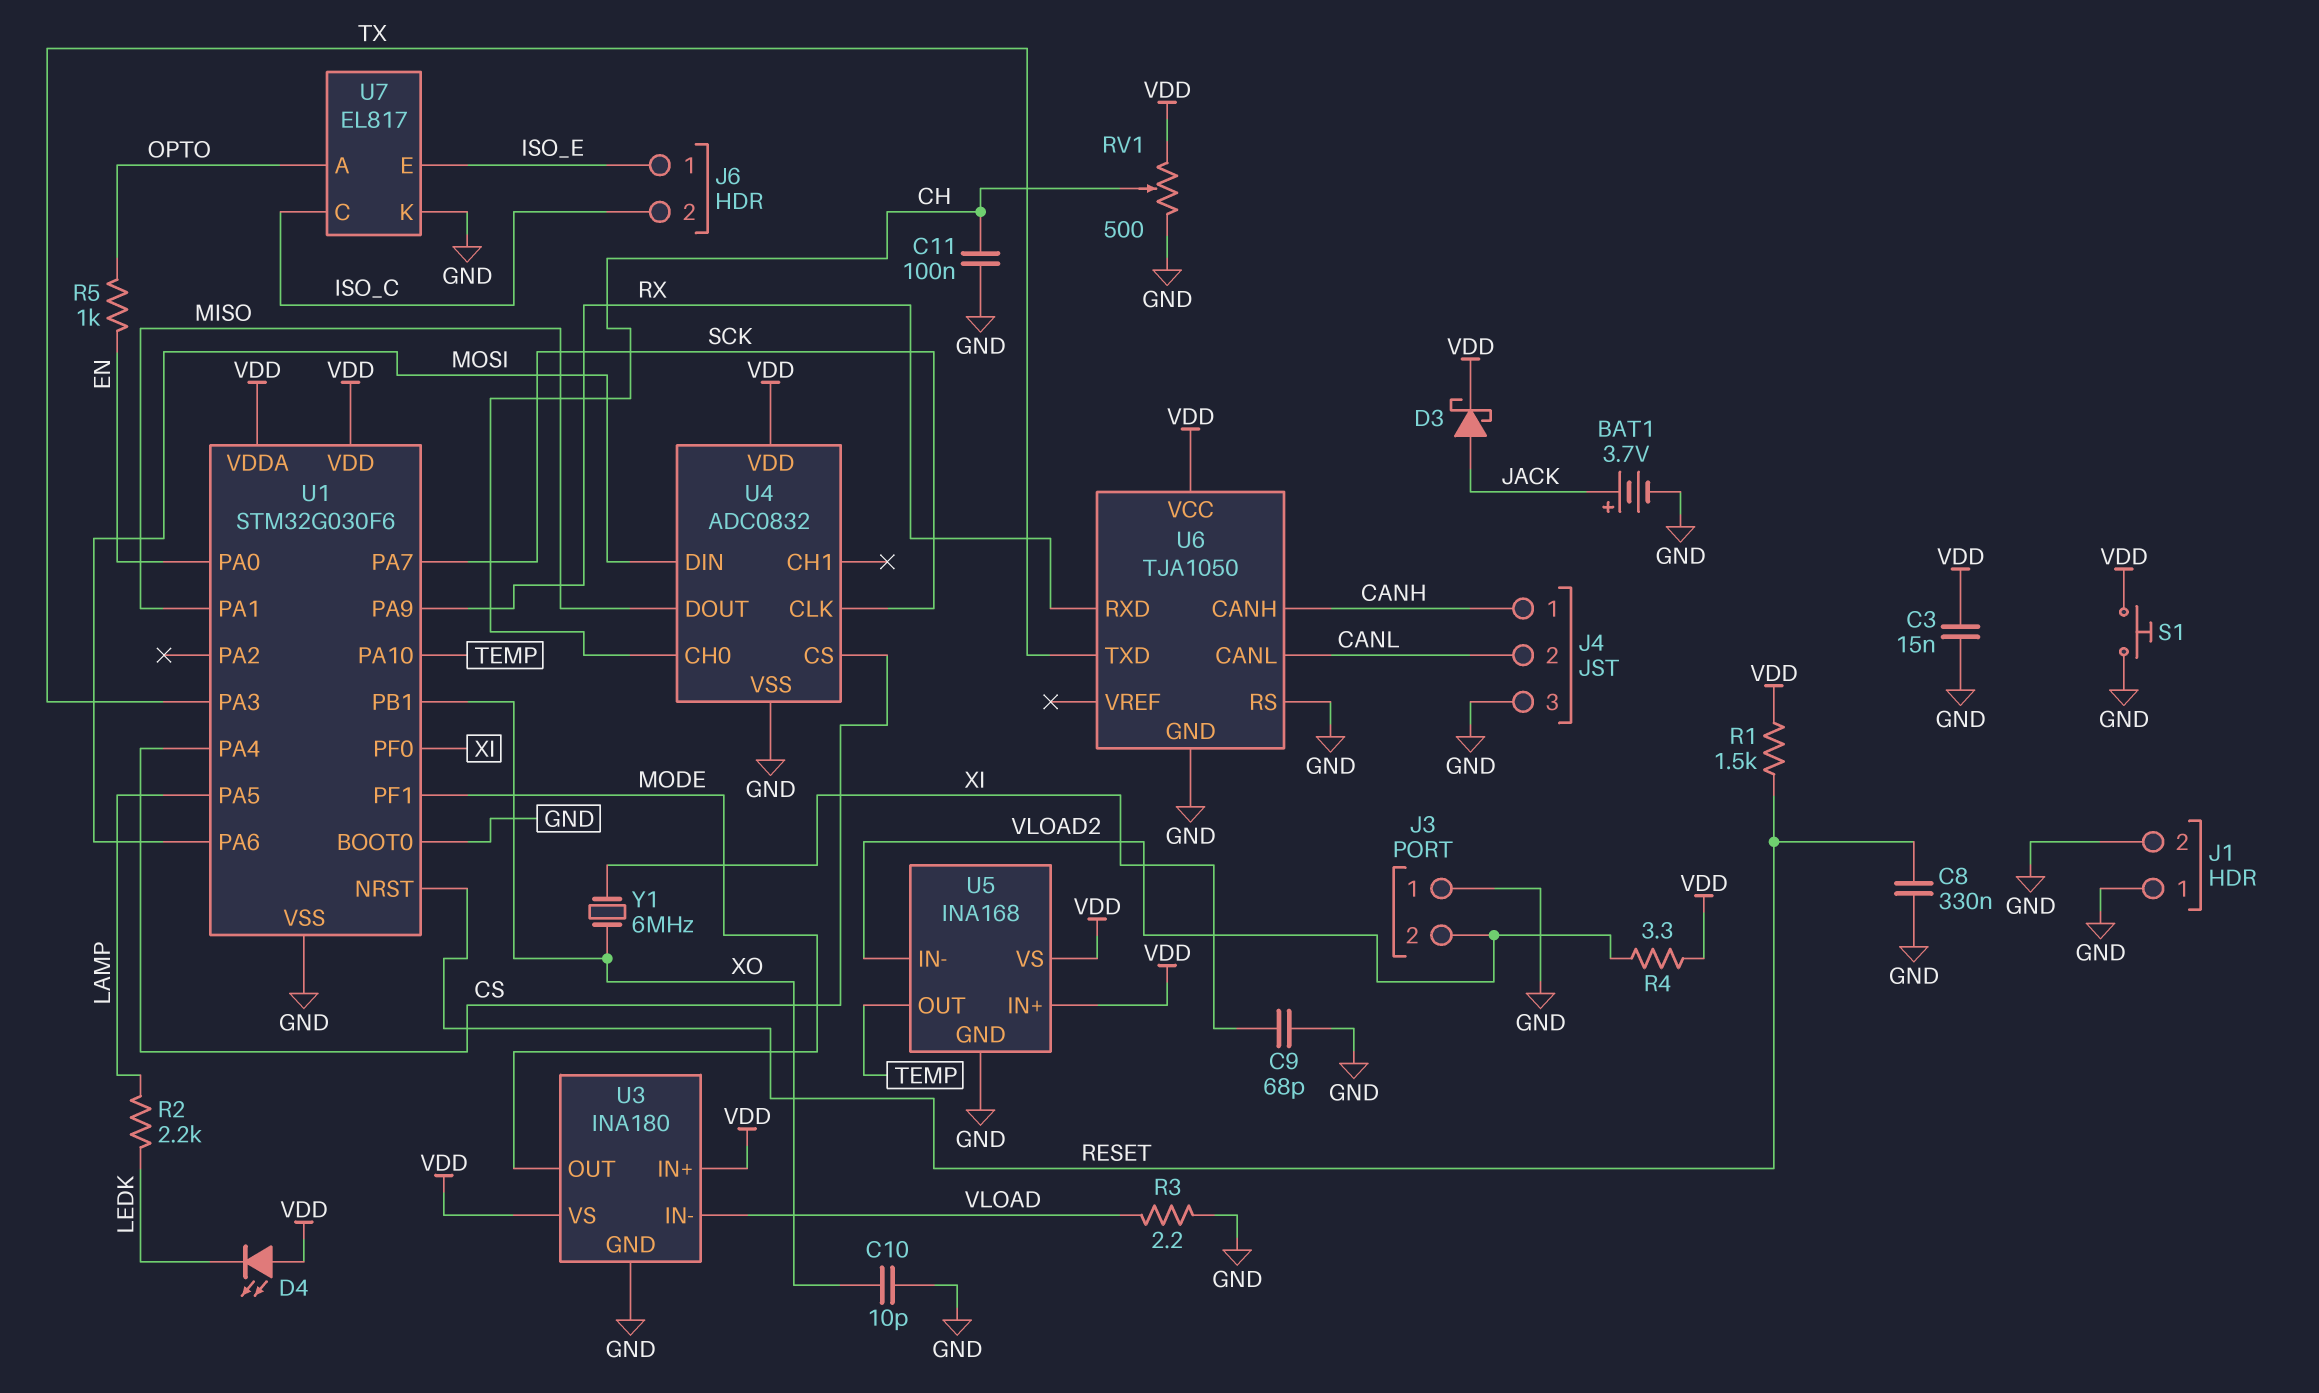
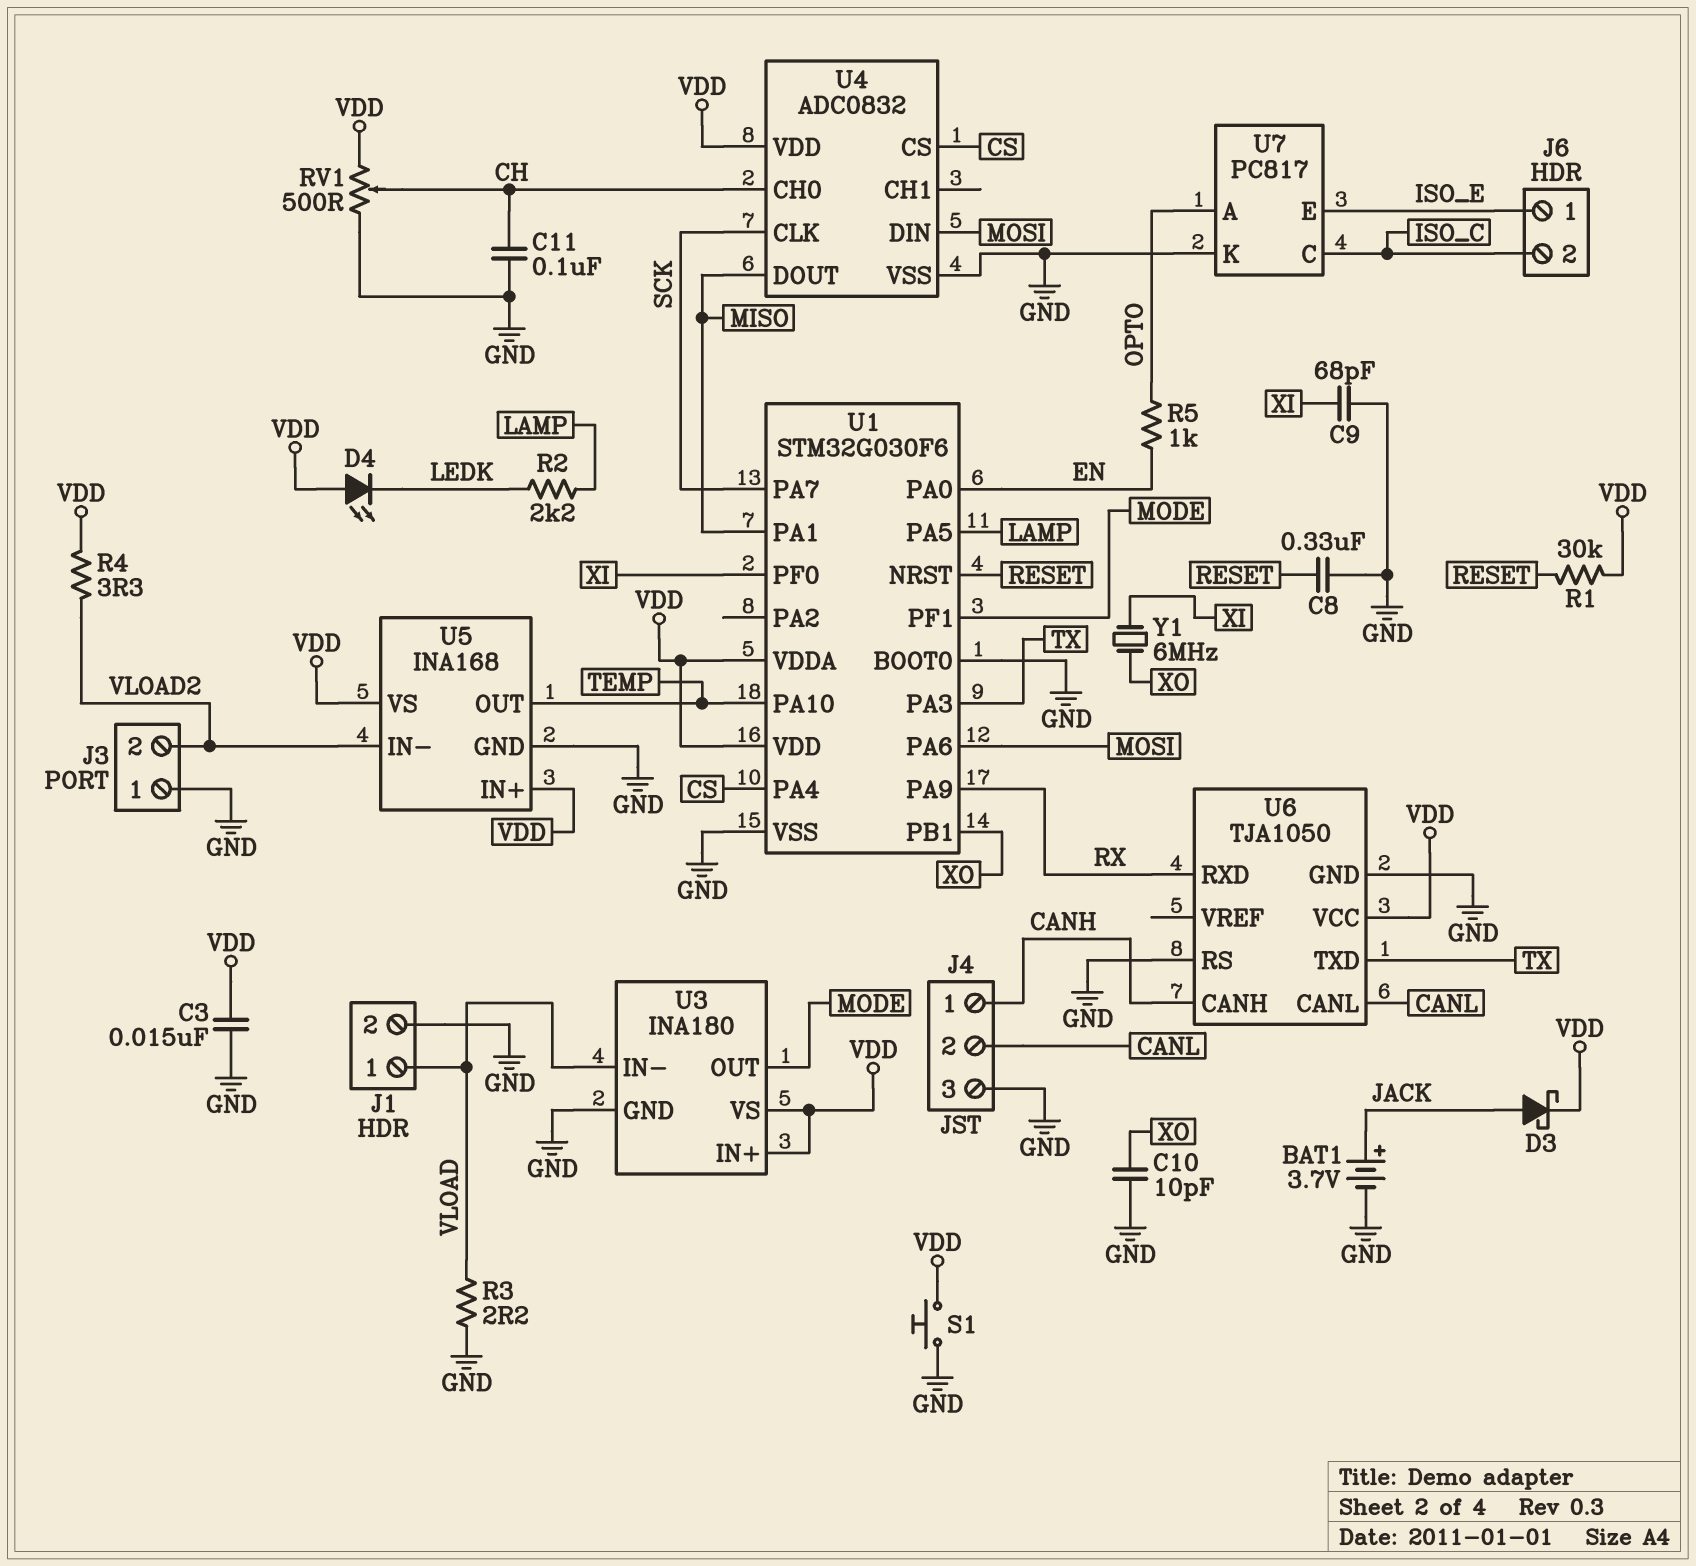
J1 pin 1: GND -> VLOAD
R1: 1.5k (RESET, VDD) -> 30k (RESET, VDD)
U7: EL817 -> PC817

